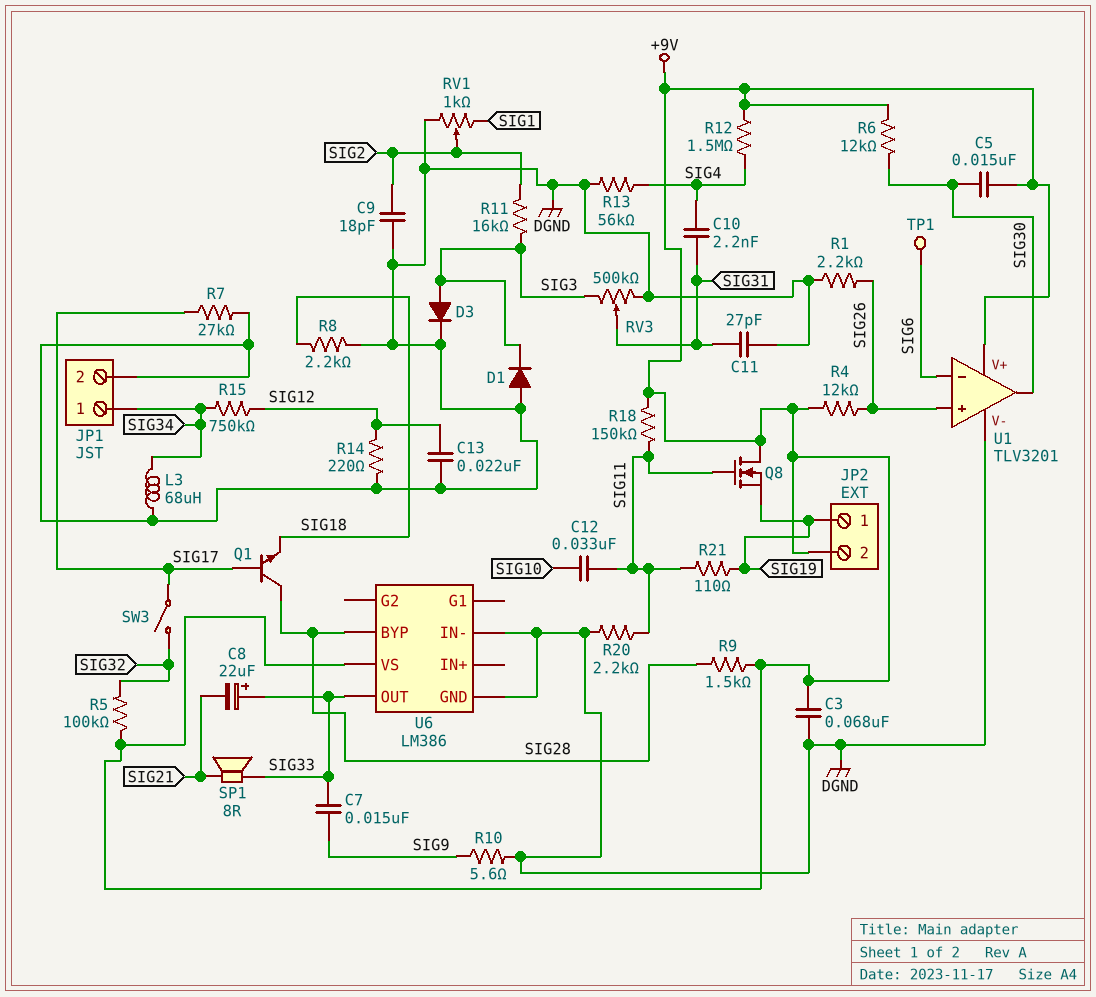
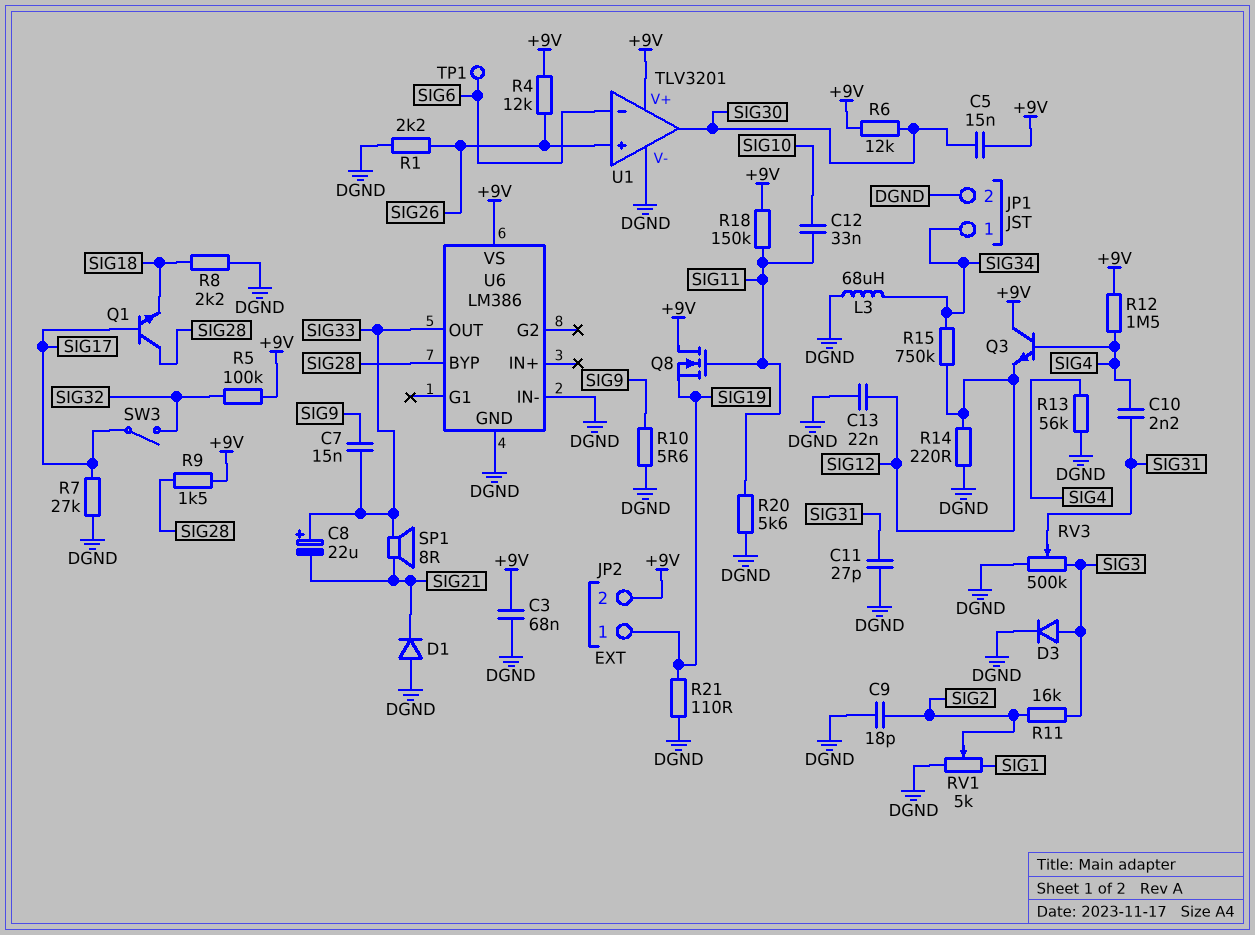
D1: diode (A DGND, K SIG3) -> diode (A DGND, K SIG21)
Q3: none -> NPN (B SIG4, C +9V, E SIG12)
R20: 2.2k (DGND, SIG11) -> 5.6k (DGND, SIG11)
R21: 110 (SIG11, SIG19) -> 110 (DGND, SIG19)
RV1: 1k (DGND, SIG1, wiper SIG2) -> 5k (DGND, SIG1, wiper SIG2)

